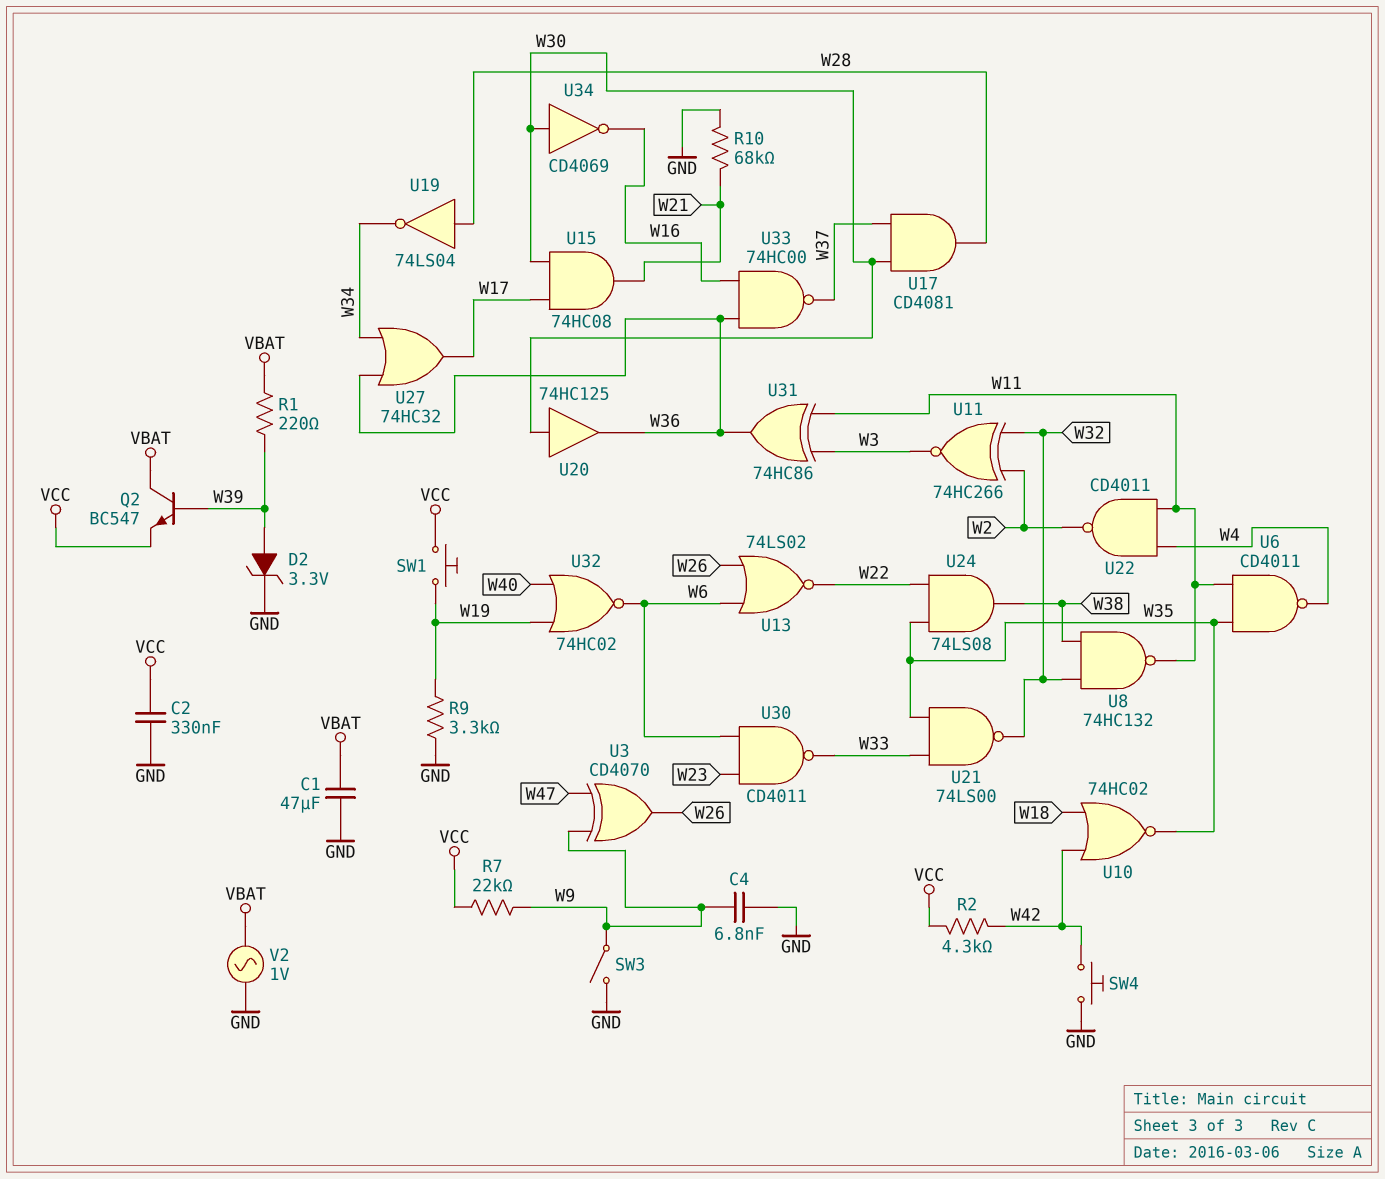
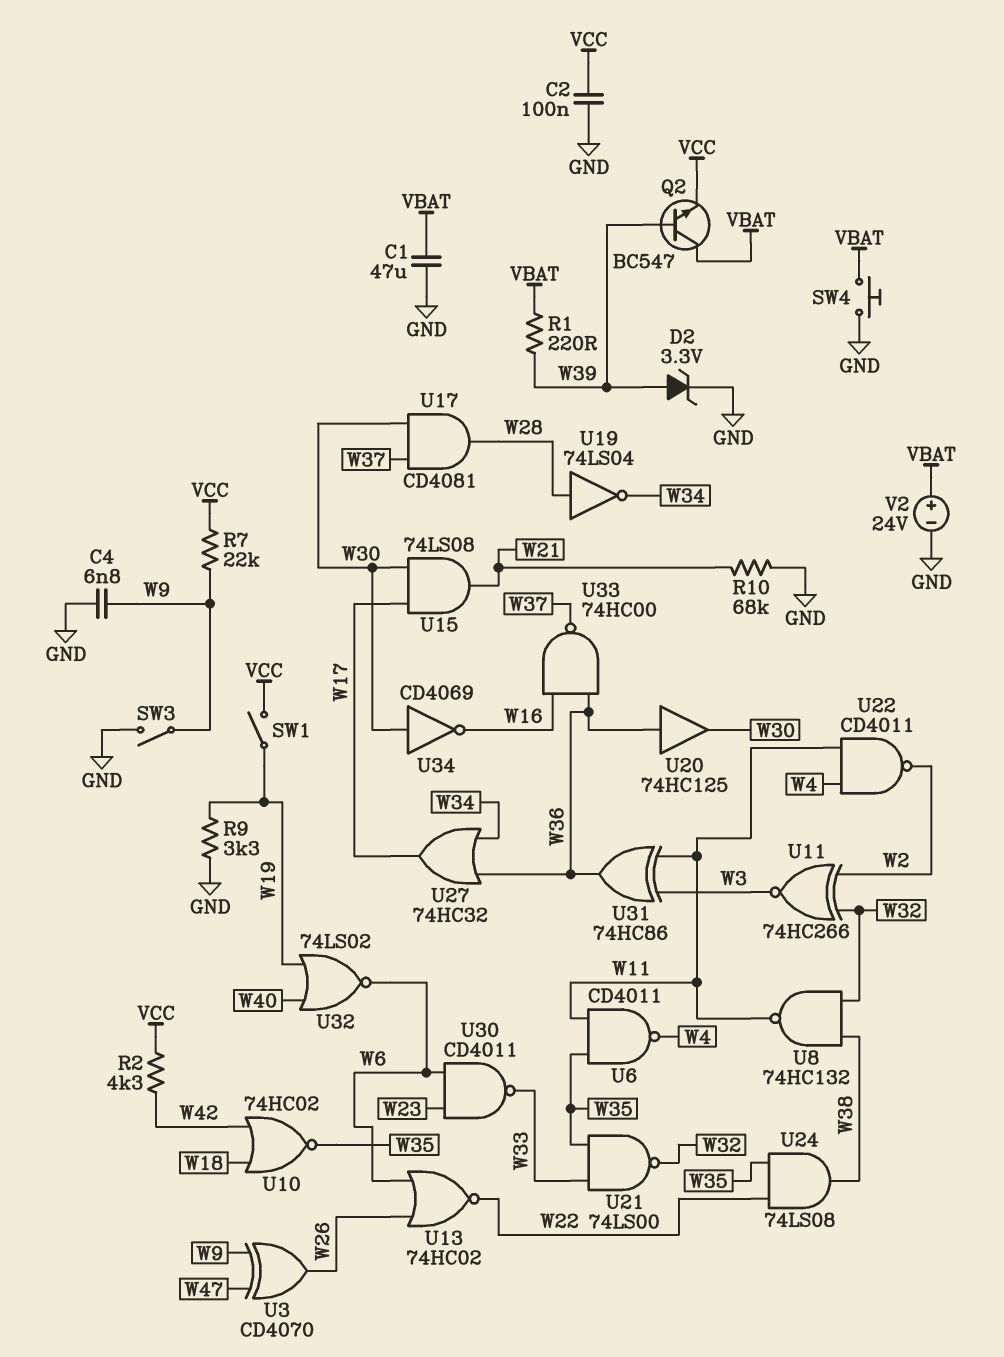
C2: 330nF (GND, VCC) -> 100nF (GND, VCC)
SW1: button (VCC, W19) -> switch (VCC, W19)
SW4: button (GND, W42) -> button (GND, VBAT)
U13: NOR 74LS02 (in W6, in W26, out W22) -> NOR 74HC02 (in W6, in W26, out W22)
U15: AND 74HC08 (in W17, in W30, out W21) -> AND 74LS08 (in W17, in W30, out W21)
U20: buffer 74HC125 (in W30, out W36) -> buffer 74HC125 (in W36, out W30)
U32: NOR 74HC02 (in W19, in W40, out W6) -> NOR 74LS02 (in W19, in W40, out W6)
V2: AC 1V (GND, VBAT) -> 24V (plus VBAT, minus GND)

